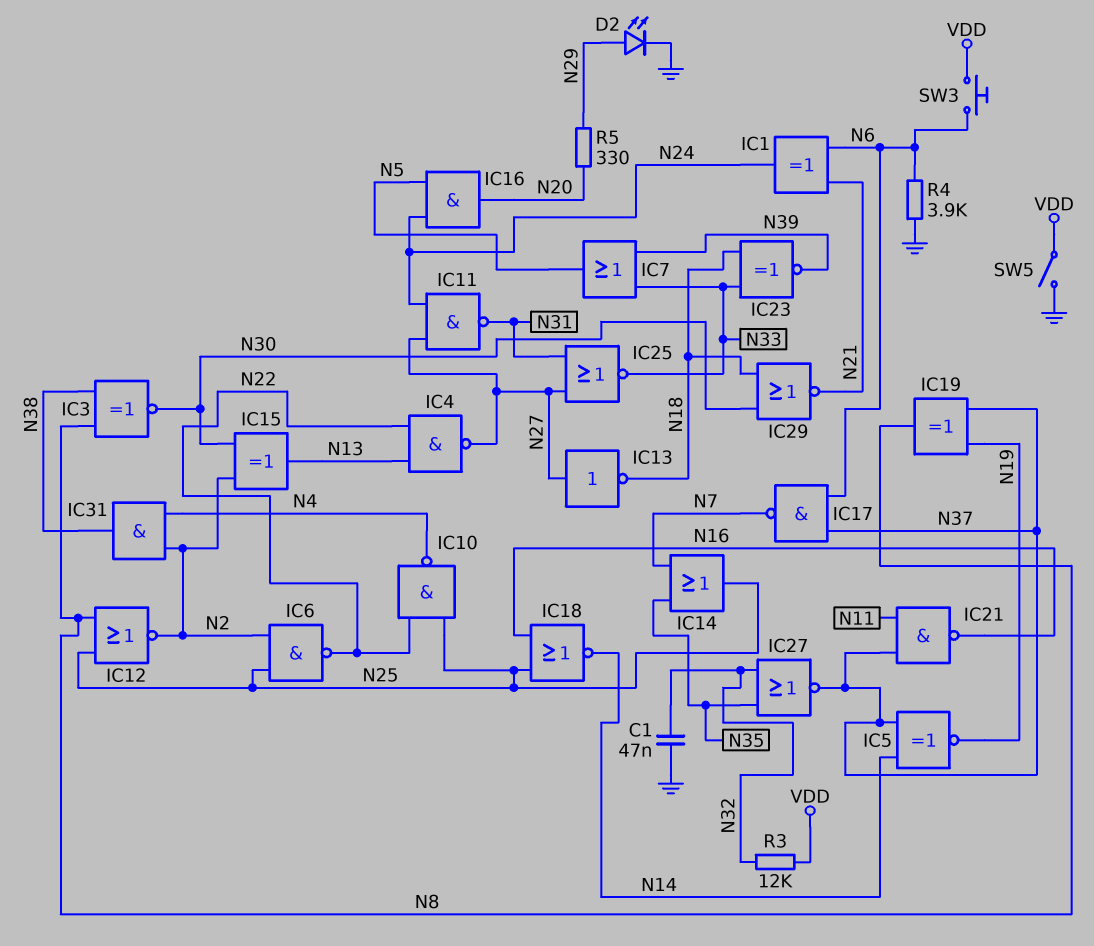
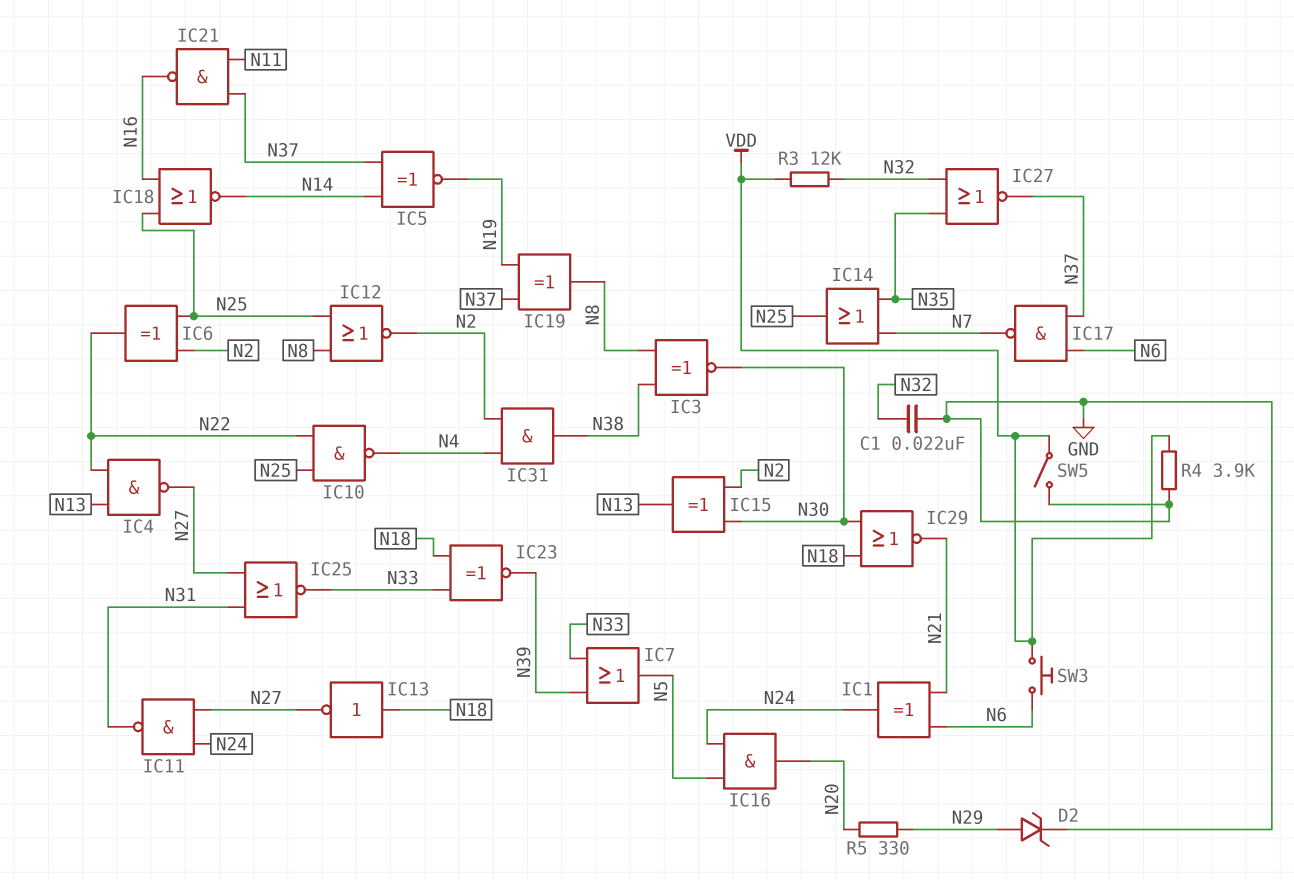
C1: 47nF (GND, N32) -> 22nF (GND, N32)
D2: LED (A N29, K GND) -> zener (A N29, K GND)
IC6: NAND (in N2, in N25, out N22) -> XOR (in N2, in N25, out N22)
IC13: NOT (in N27, out N18) -> NOT (in N18, out N27)
R4: 3.9k (GND, N6) -> 3.9k (GND, VDD)

